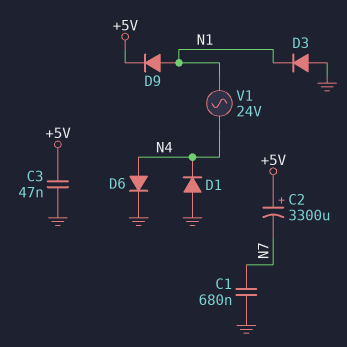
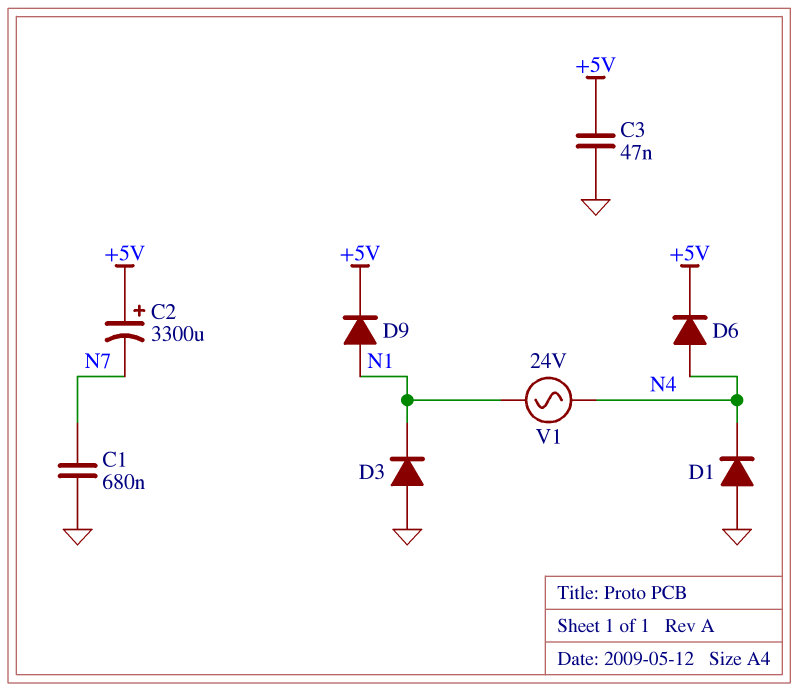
D6: diode (A N4, K GND) -> diode (A N4, K +5V)

